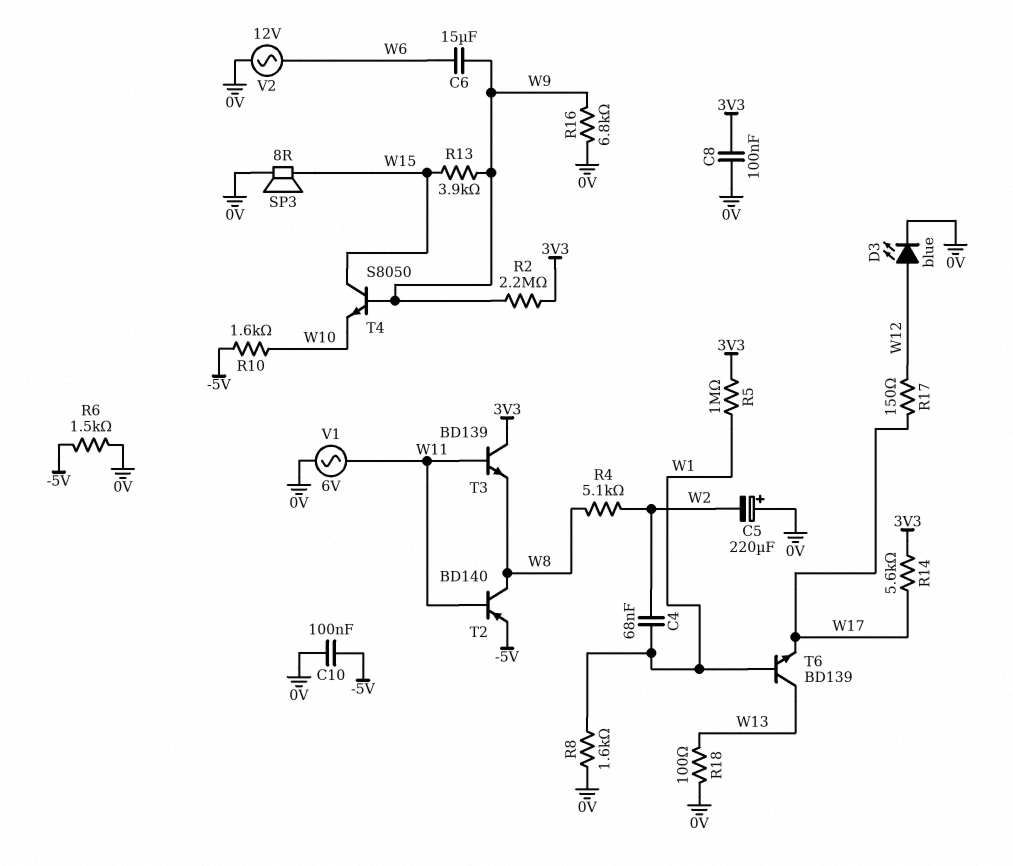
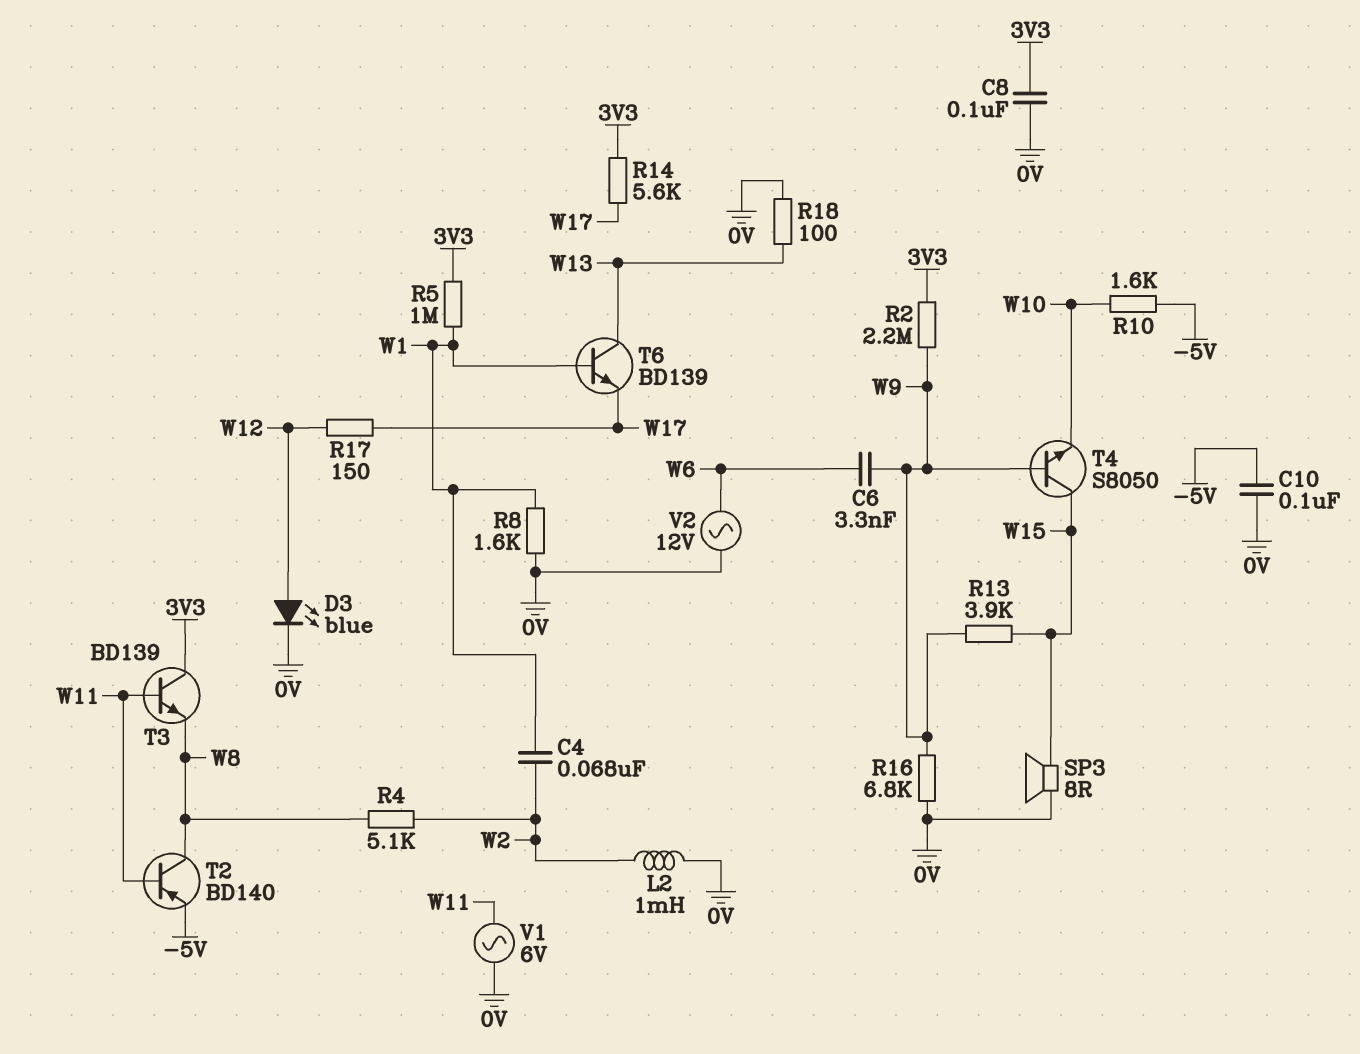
C5: 220uF (plus 0V, minus W2) -> none
C6: 15uF (W6, W9) -> 3.3nF (W6, W9)
L2: none -> 1mH (0V, W2)
R6: 1.5k (-5V, 0V) -> none

